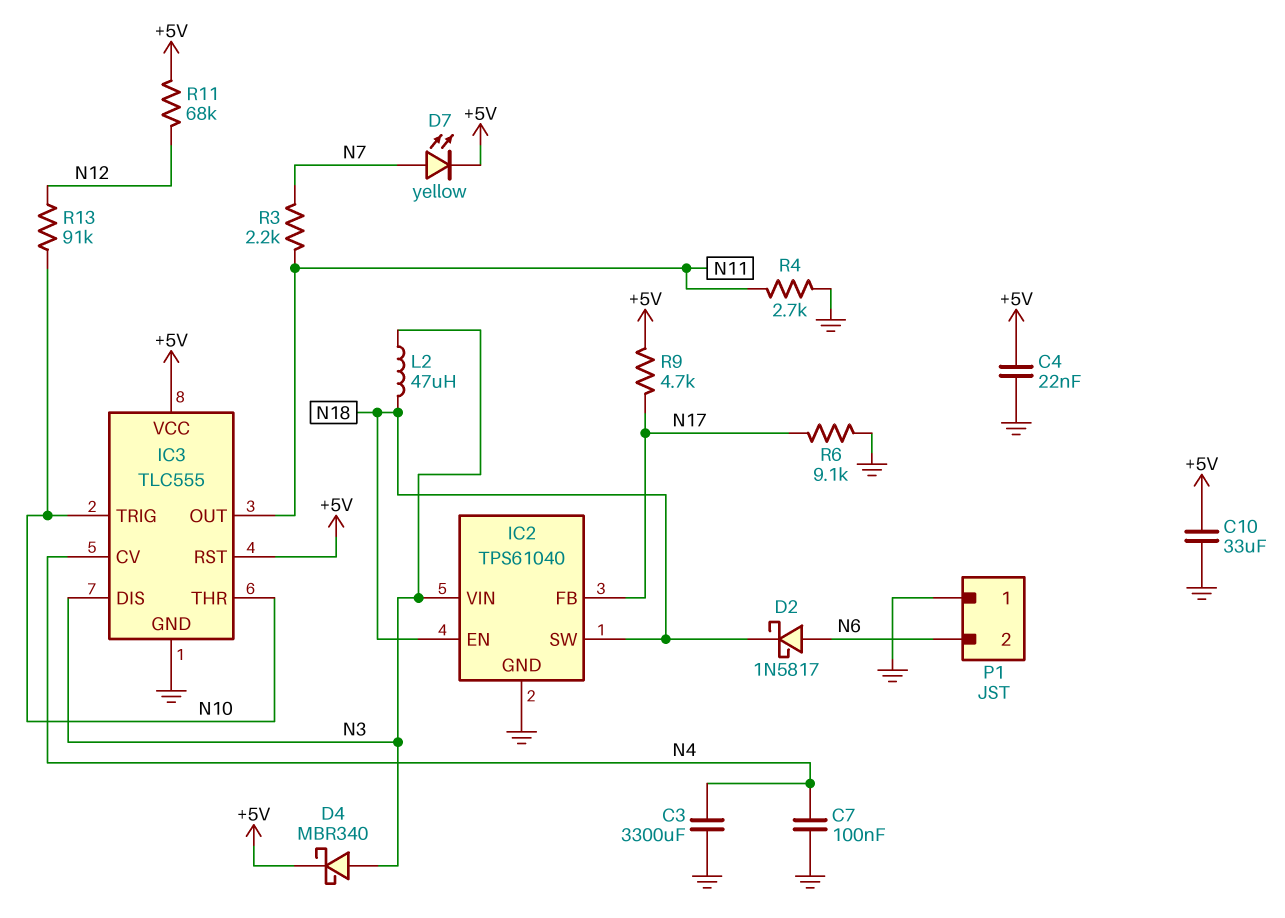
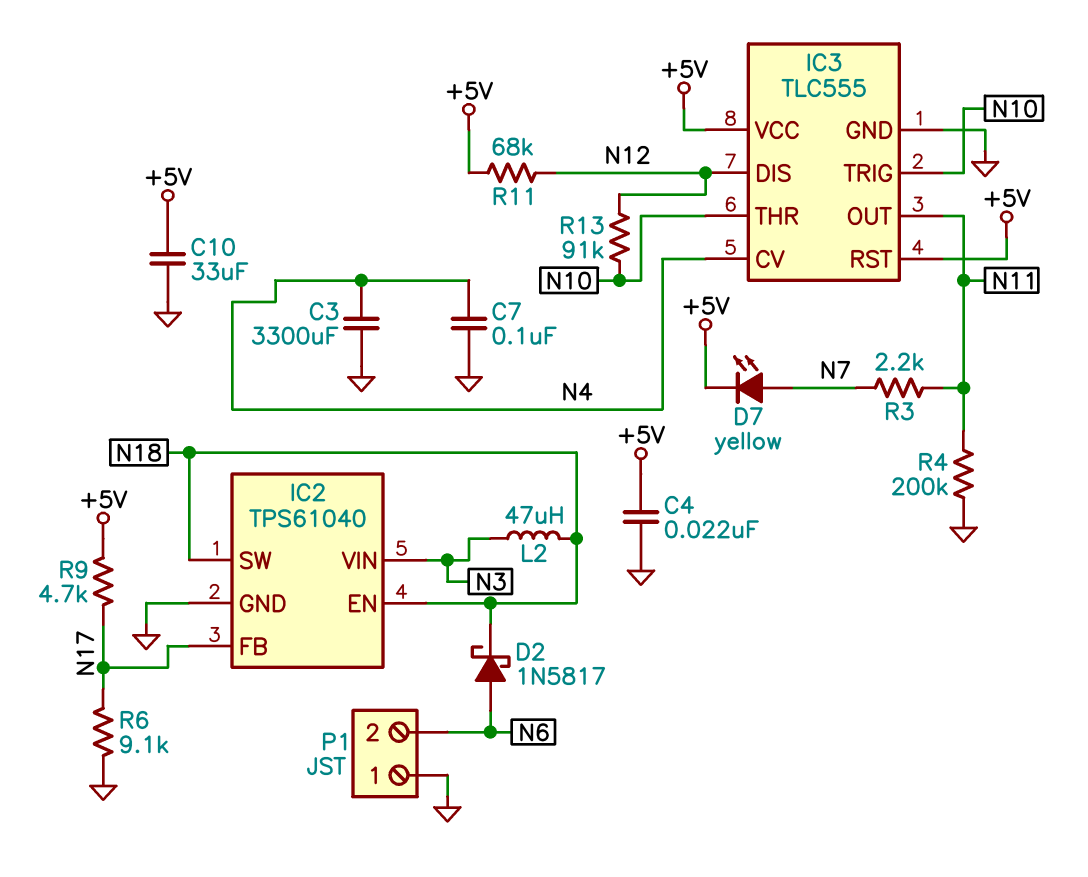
D4: schottky MBR340 (A N3, K +5V) -> none
IC3 pin DIS: N3 -> N12
R4: 2.7k (GND, N11) -> 200k (GND, N11)

